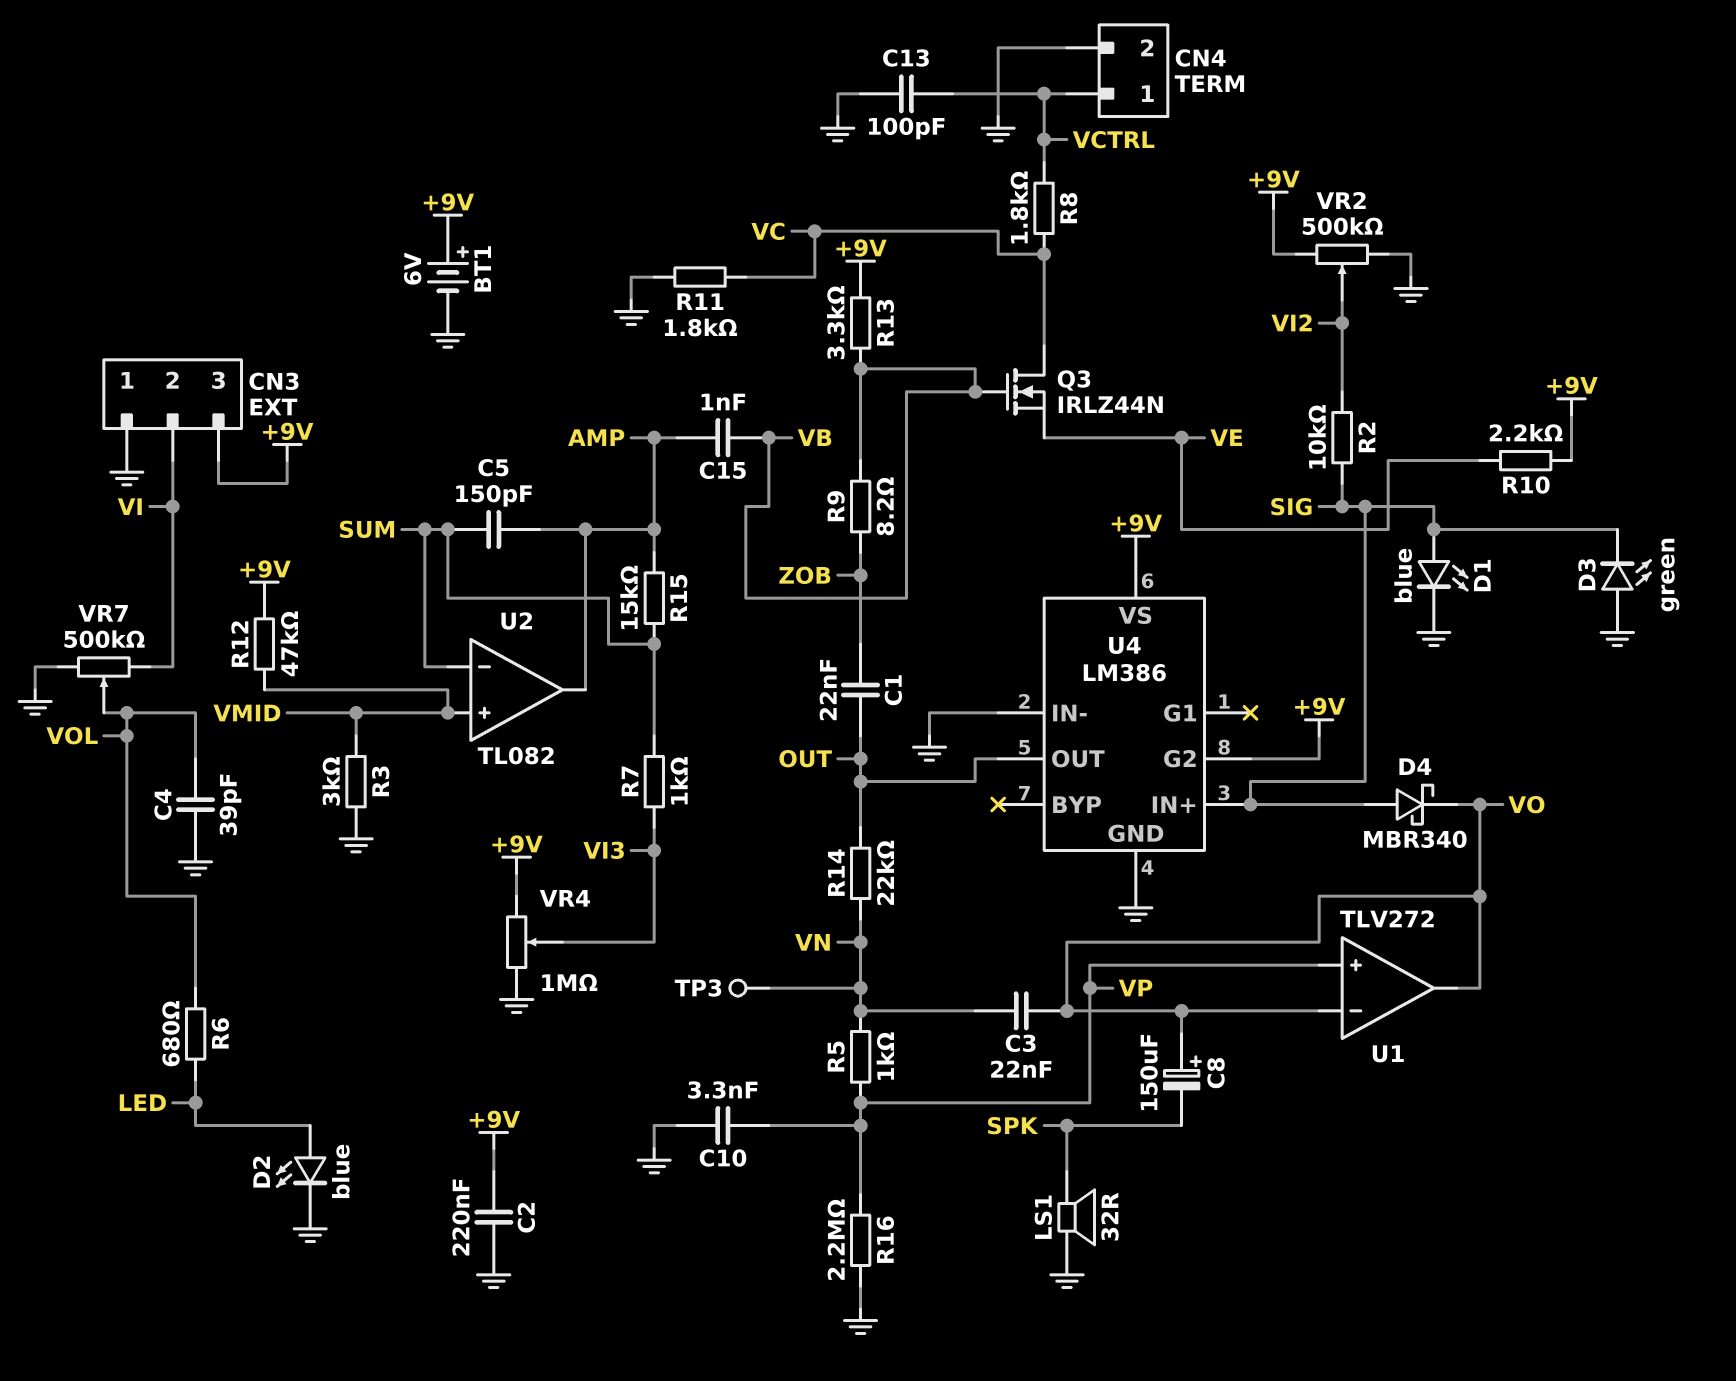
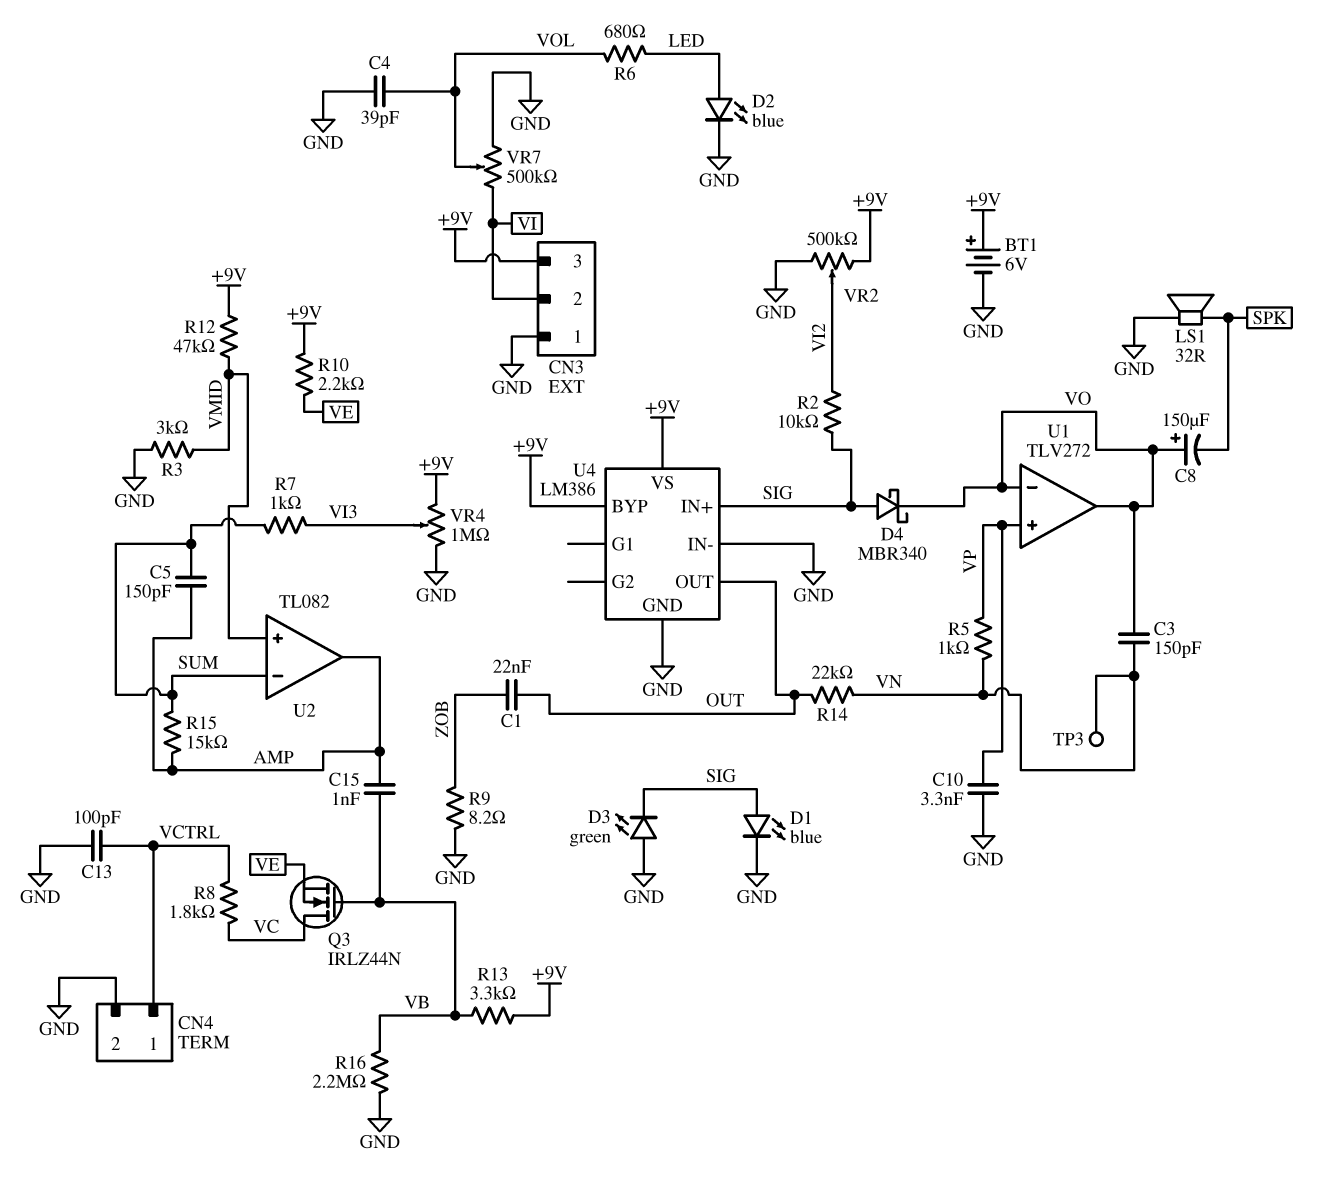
C2: 220nF (+9V, GND) -> none
C3: 22nF (VN, VO) -> 150pF (VN, VO)
R9: 8.2 (VB, ZOB) -> 8.2 (GND, ZOB)
R11: 1.8k (GND, VC) -> none
R16: 2.2M (GND, VP) -> 2.2M (GND, VB)
U4 pin BYP: none -> +9V
U4 pin G2: +9V -> none

